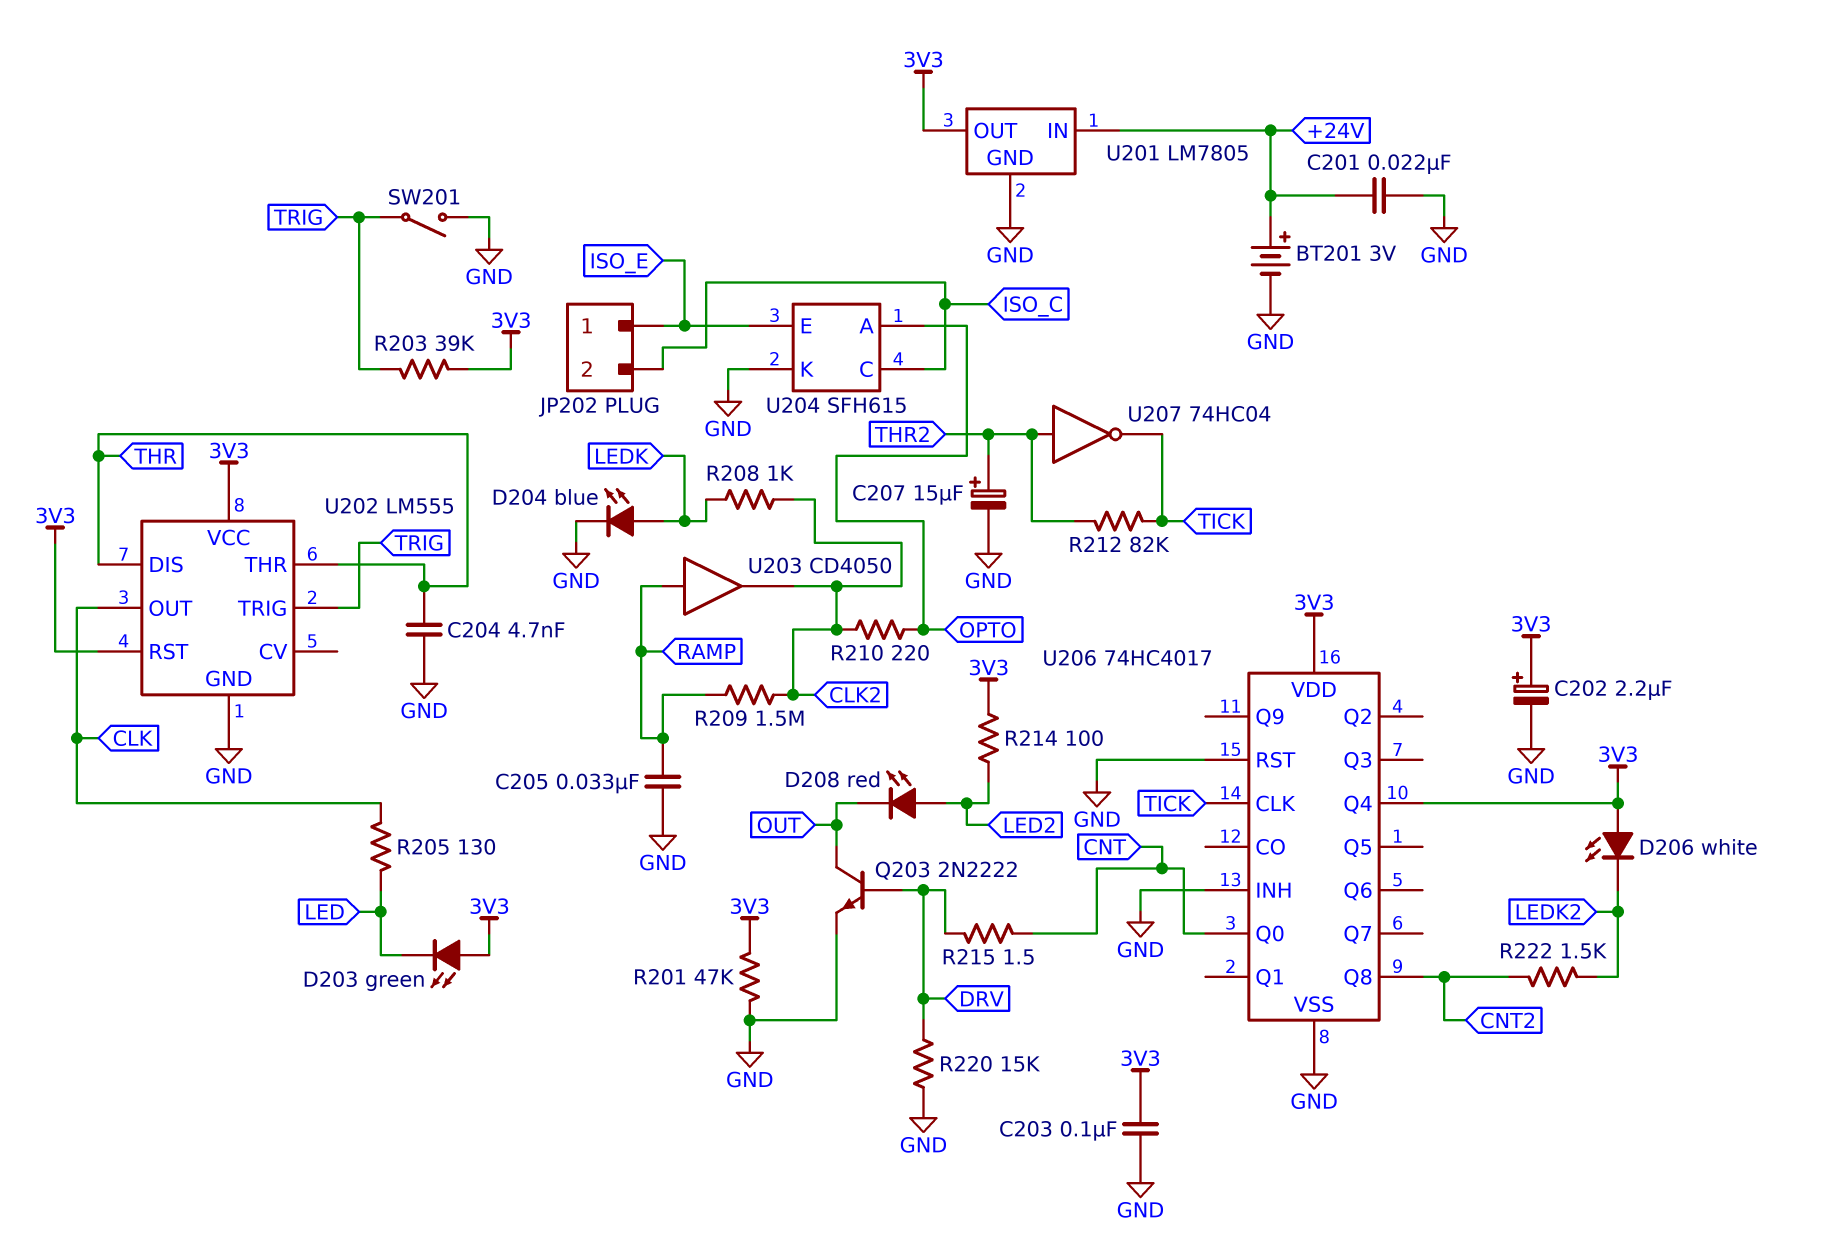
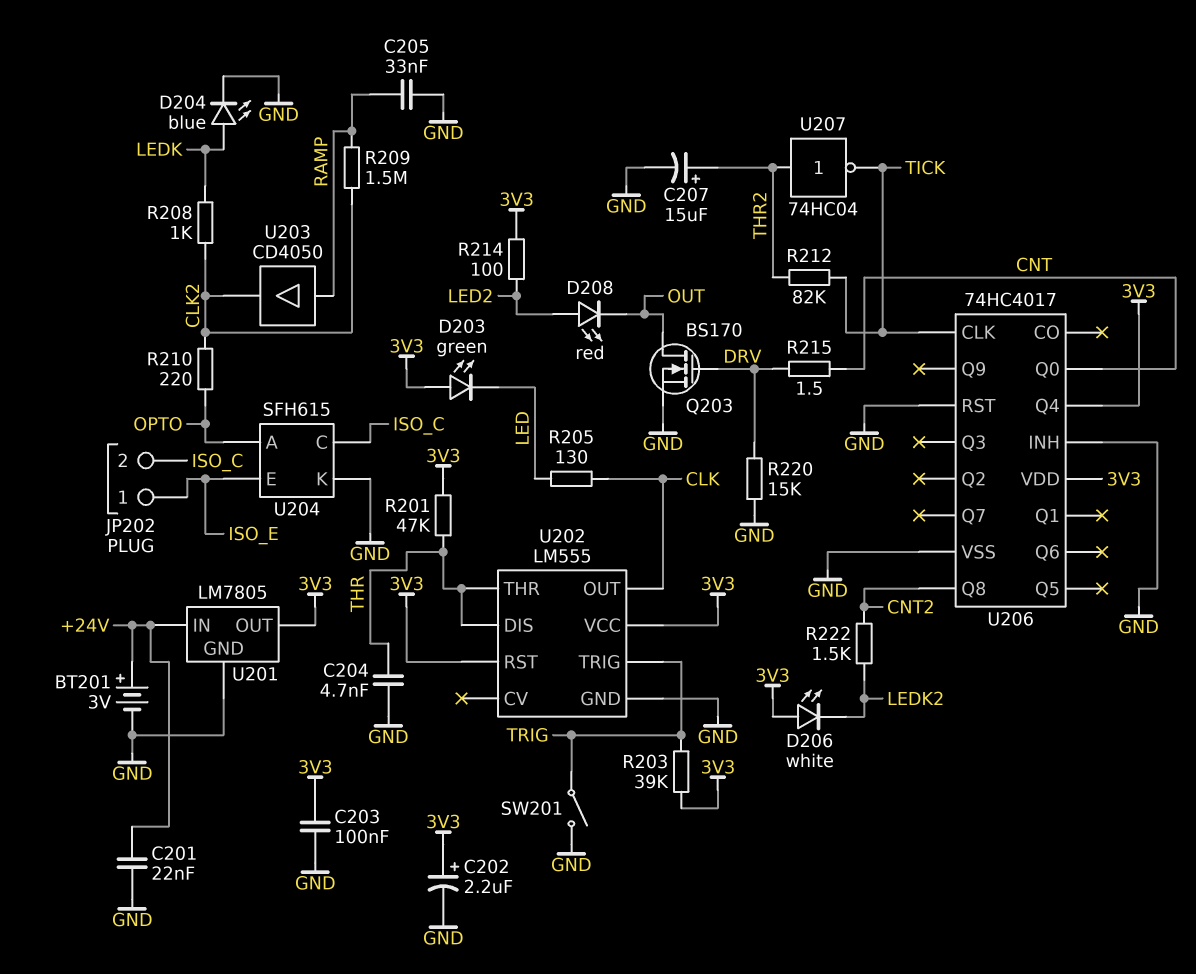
Q203: NPN 2N2222 (B DRV, C OUT, E GND) -> NMOS BS170 (G DRV, D OUT, S GND)
R201: 47k (3V3, GND) -> 47k (3V3, THR)

